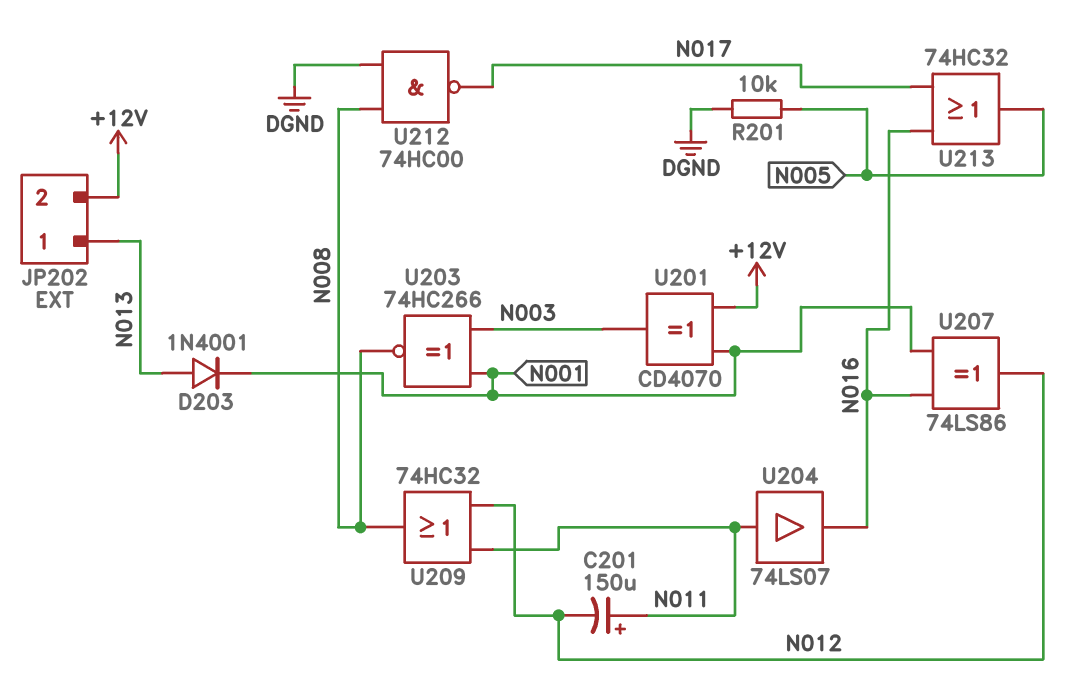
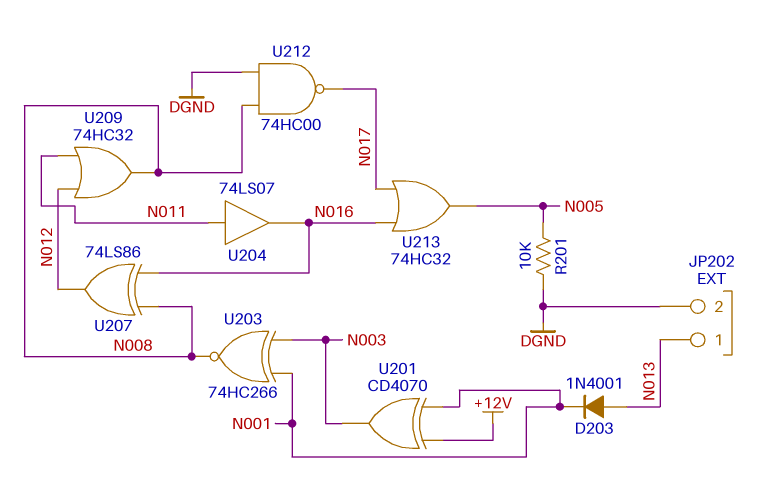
C201: 150uF (plus N011, minus N012) -> none
JP202 pin 2: +12V -> DGND
U207: XOR 74LS86 (in N001, in N016, out N012) -> XOR 74LS86 (in N008, in N016, out N012)

